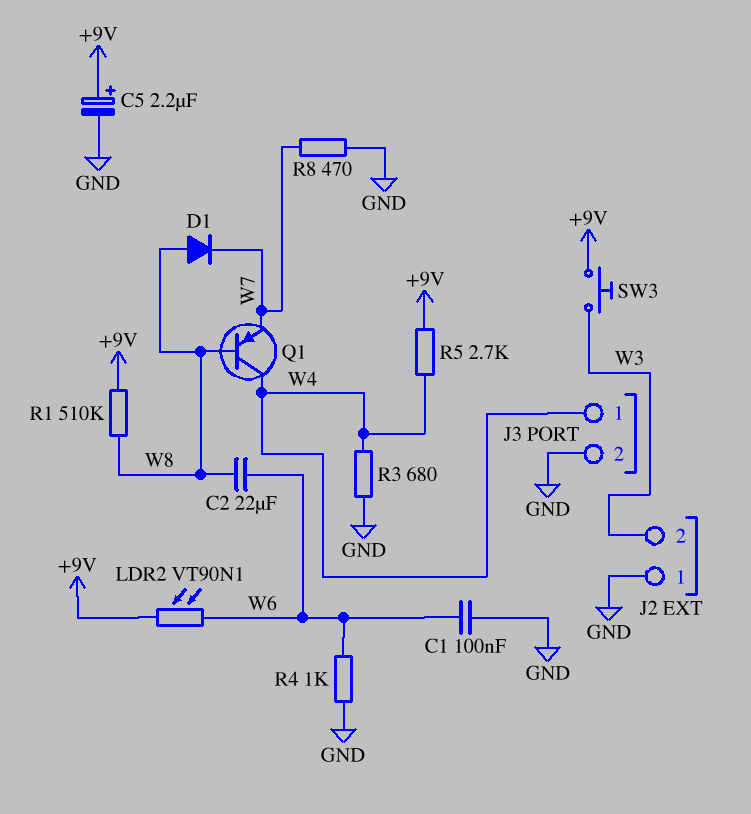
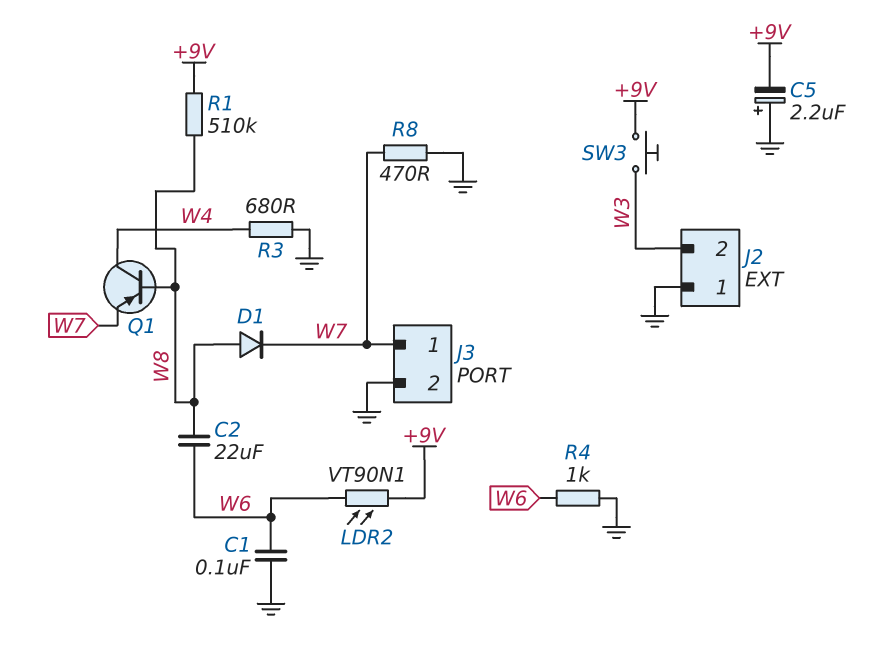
C5: 2.2uF (plus +9V, minus GND) -> 2.2uF (plus GND, minus +9V)
J3 pin 1: W4 -> W7
R5: 2.7k (+9V, W4) -> none

